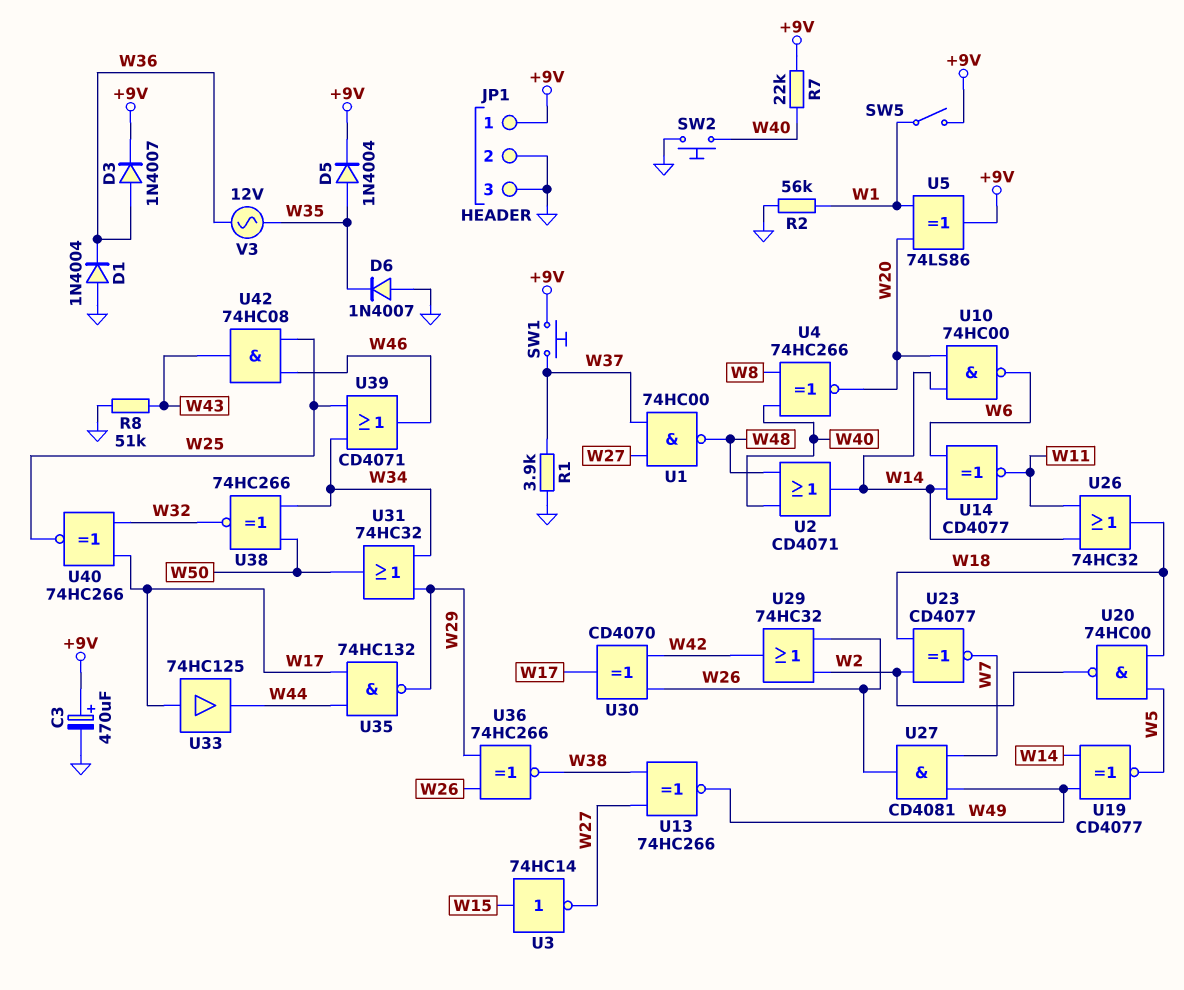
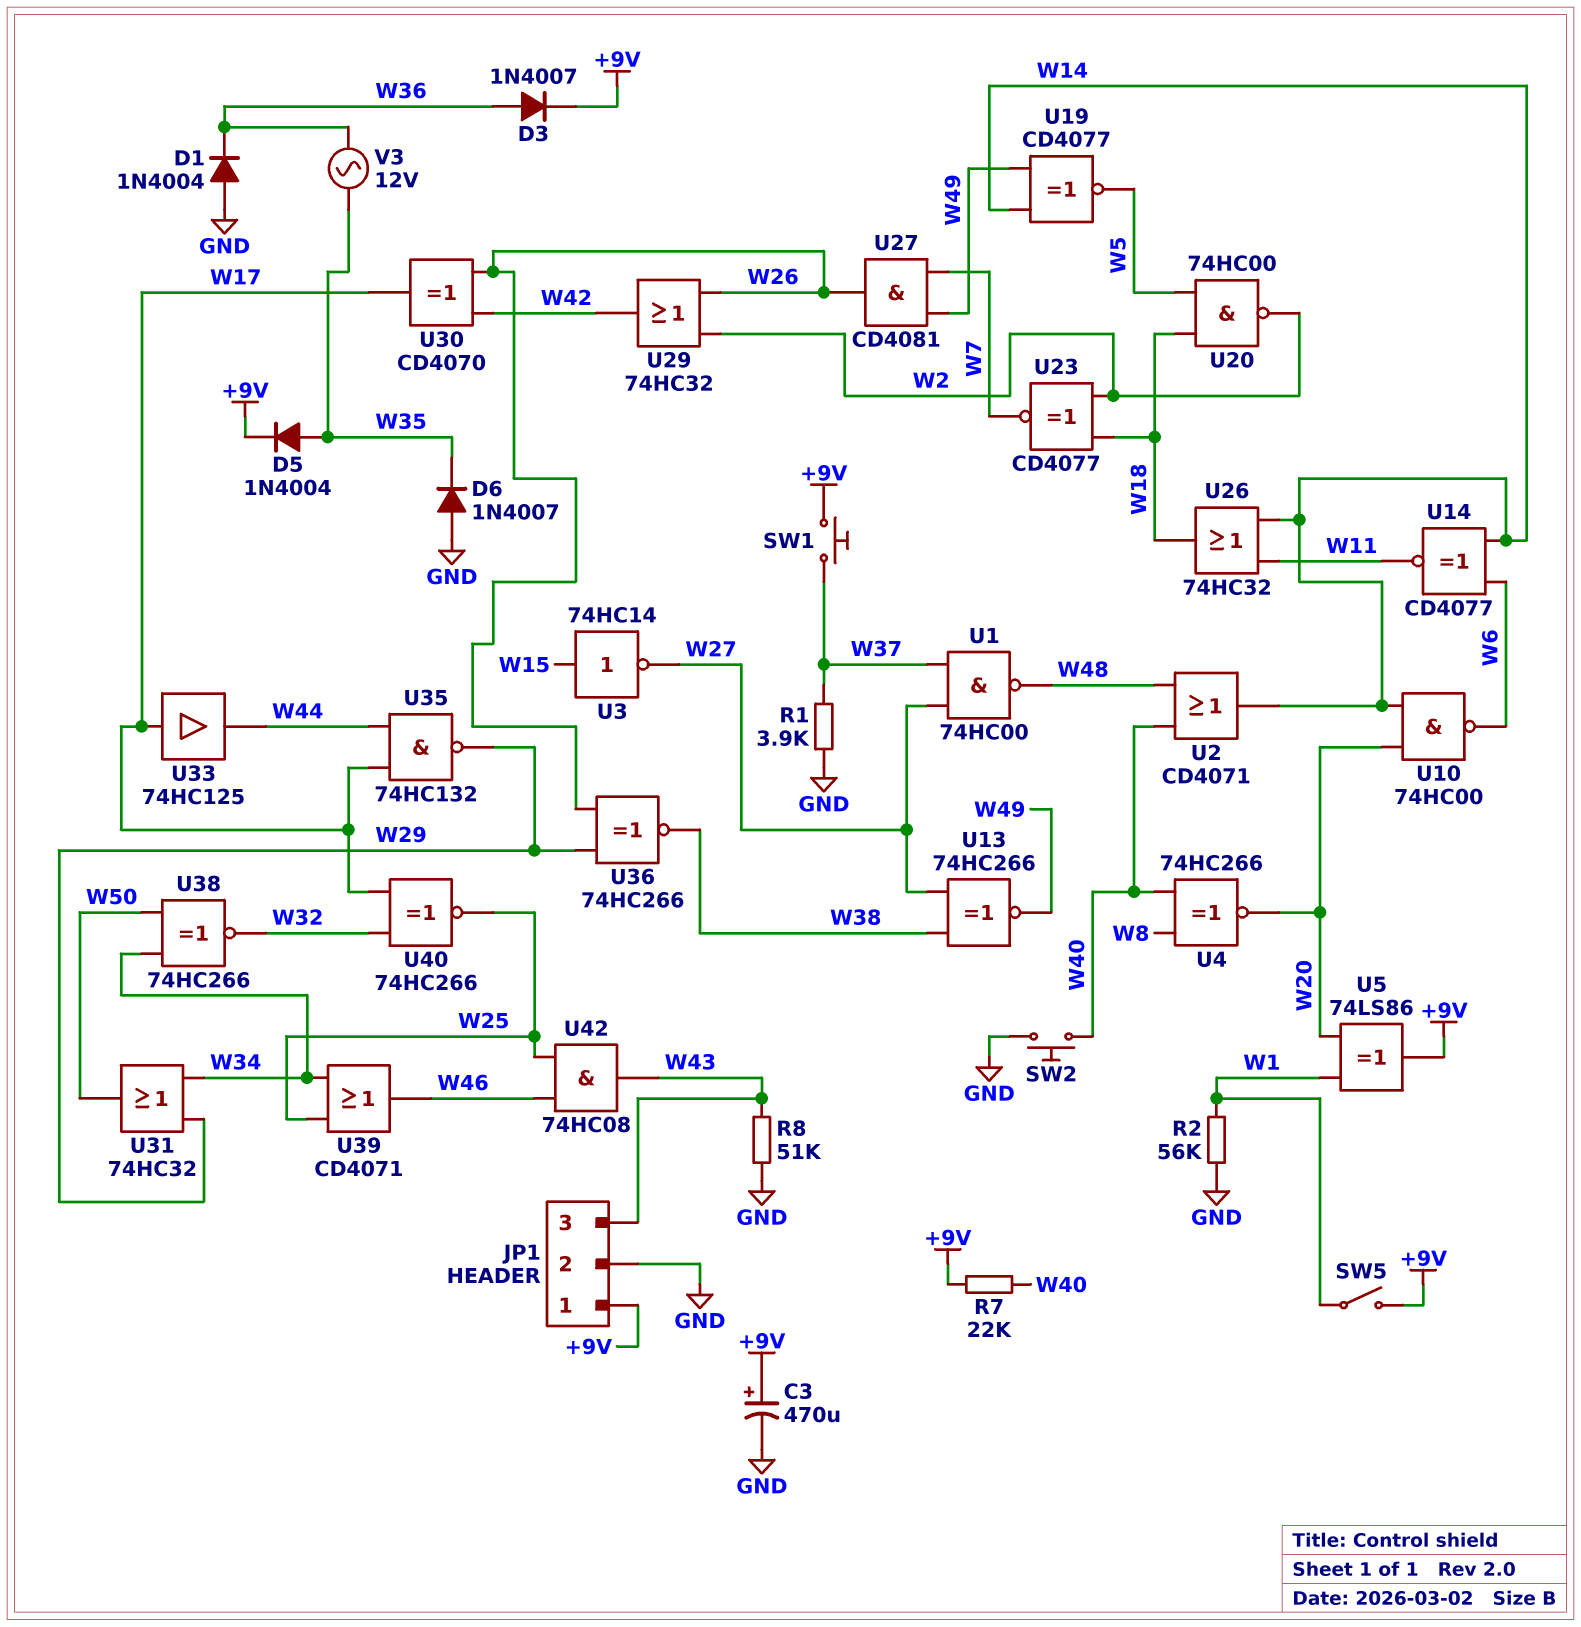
JP1 pin 3: GND -> W43

